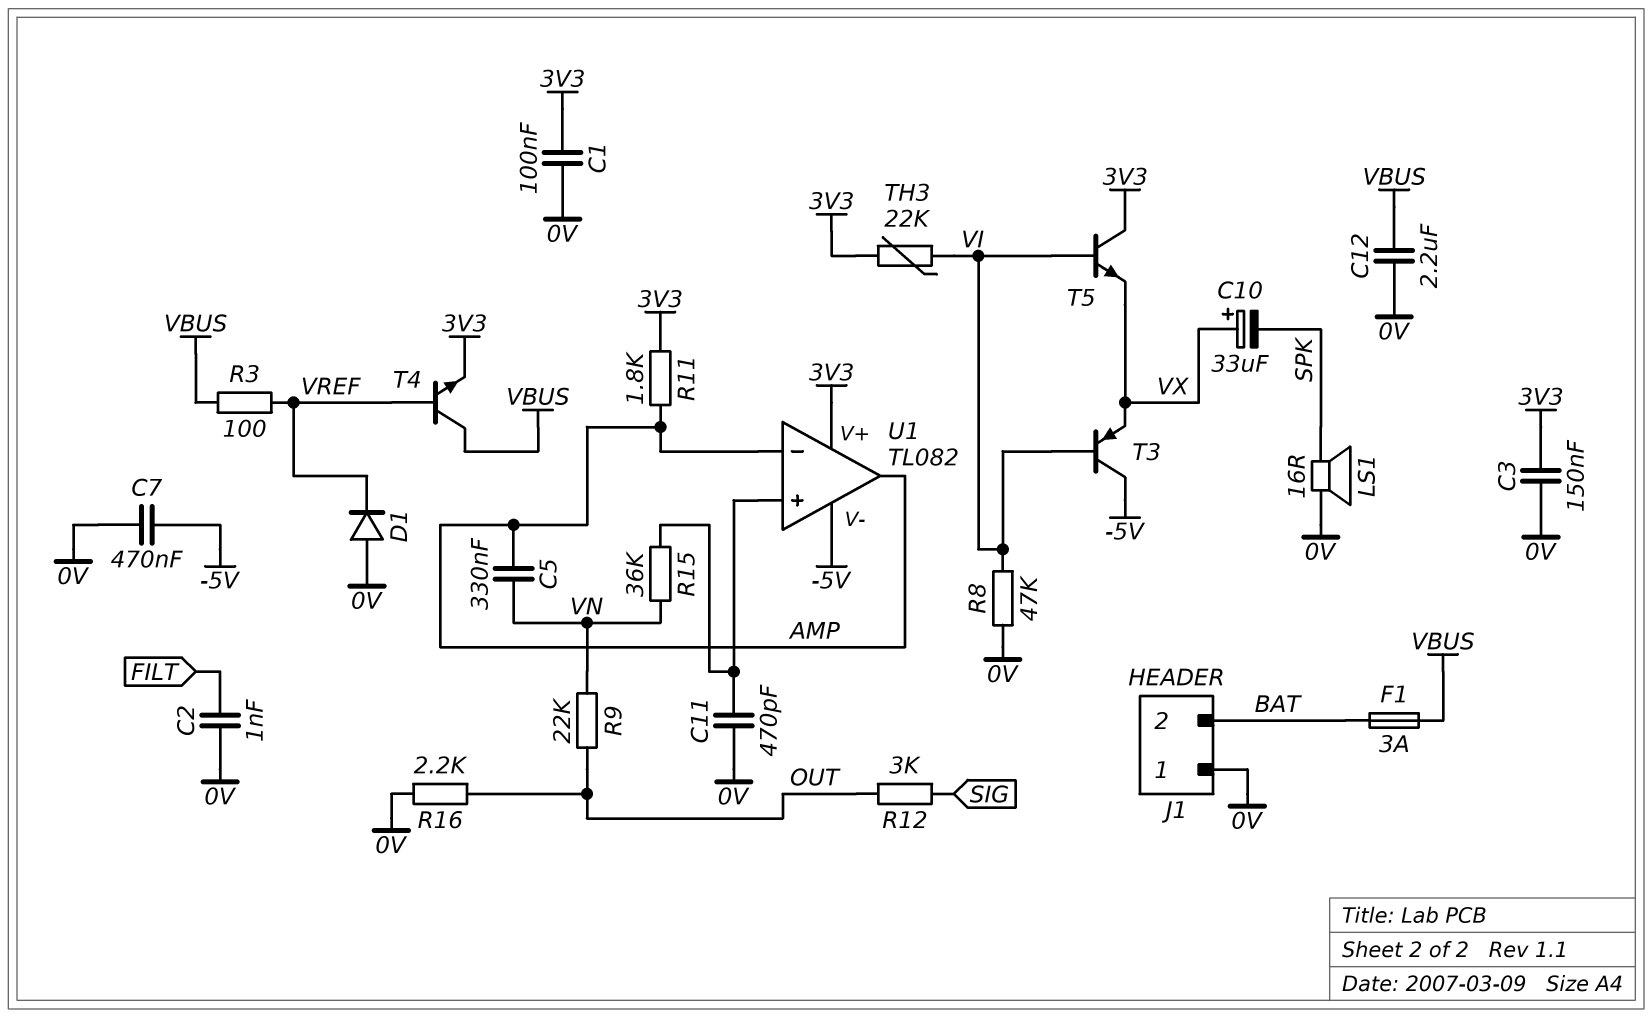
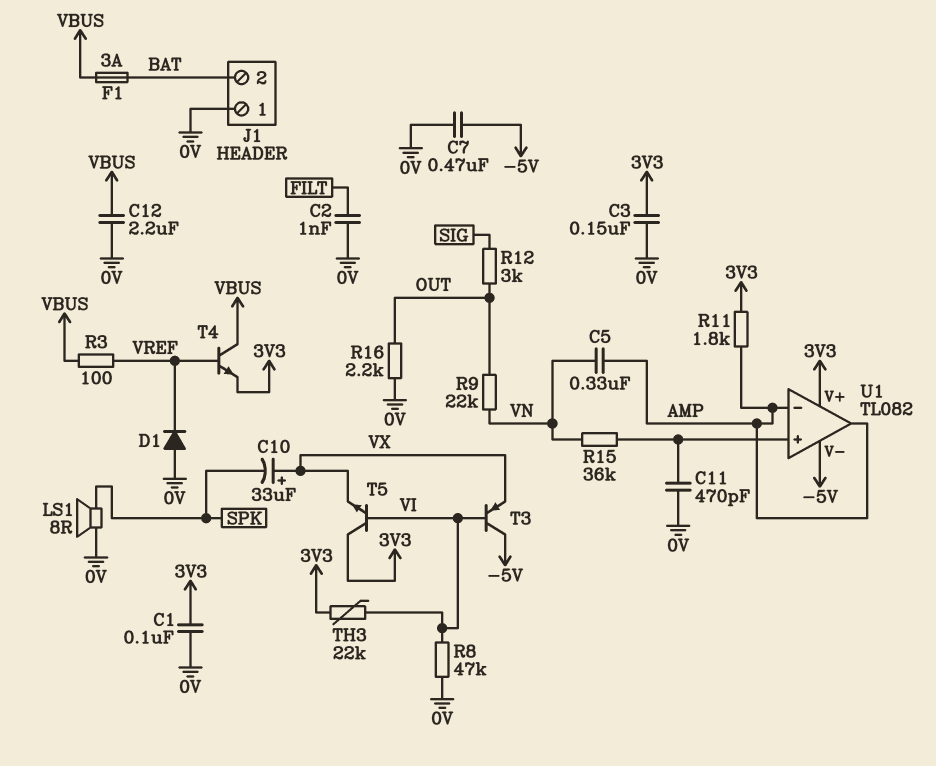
LS1: speaker 16R (0V, SPK) -> speaker 8R (0V, SPK)

